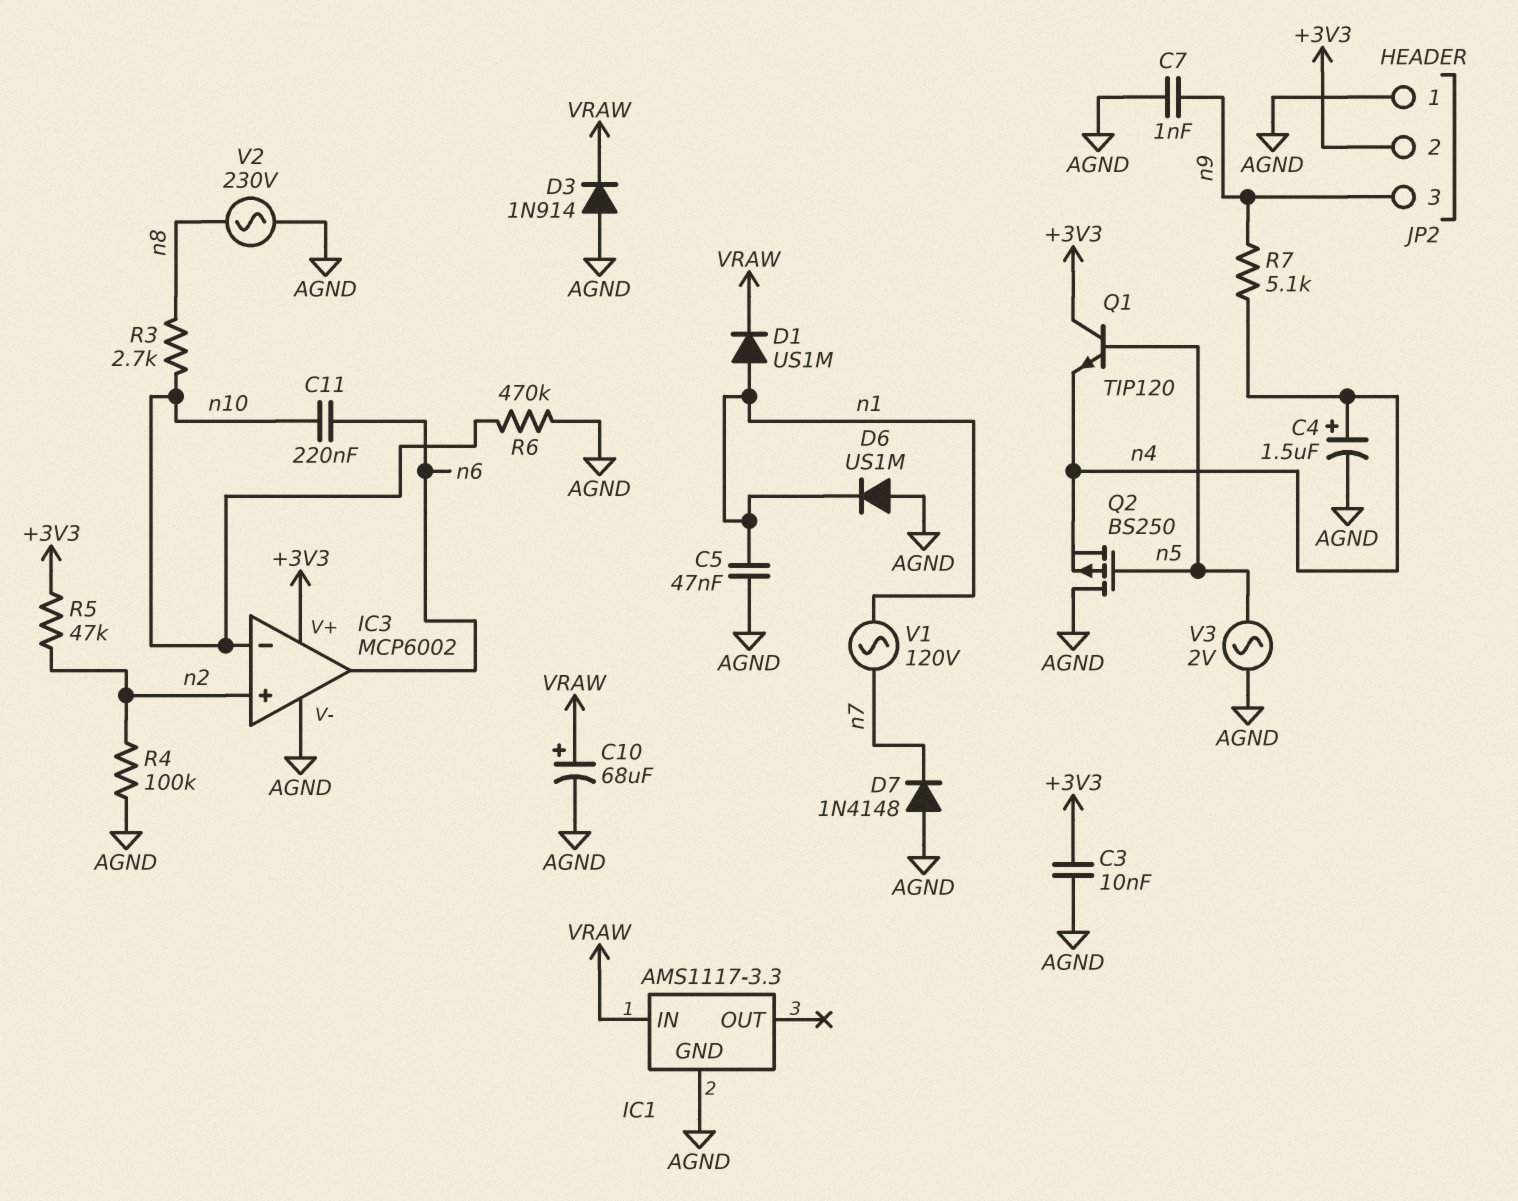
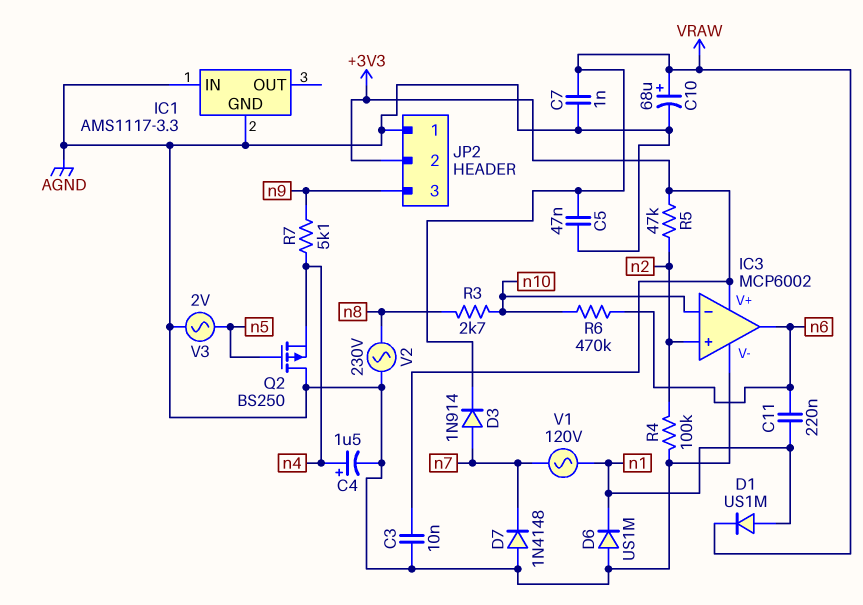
C5: 47nF (AGND, n1) -> 47nF (AGND, VRAW)
C7: 1nF (AGND, n9) -> 1nF (AGND, VRAW)
C11: 220nF (n6, n10) -> 220nF (n1, n6)
D3: diode 1N914 (A AGND, K VRAW) -> diode 1N914 (A n7, K VRAW)
IC1 pin IN: VRAW -> AGND
Q1: NPN TIP120 (B n5, C +3V3, E n4) -> none
R6: 470k (AGND, n10) -> 470k (n6, n10)

